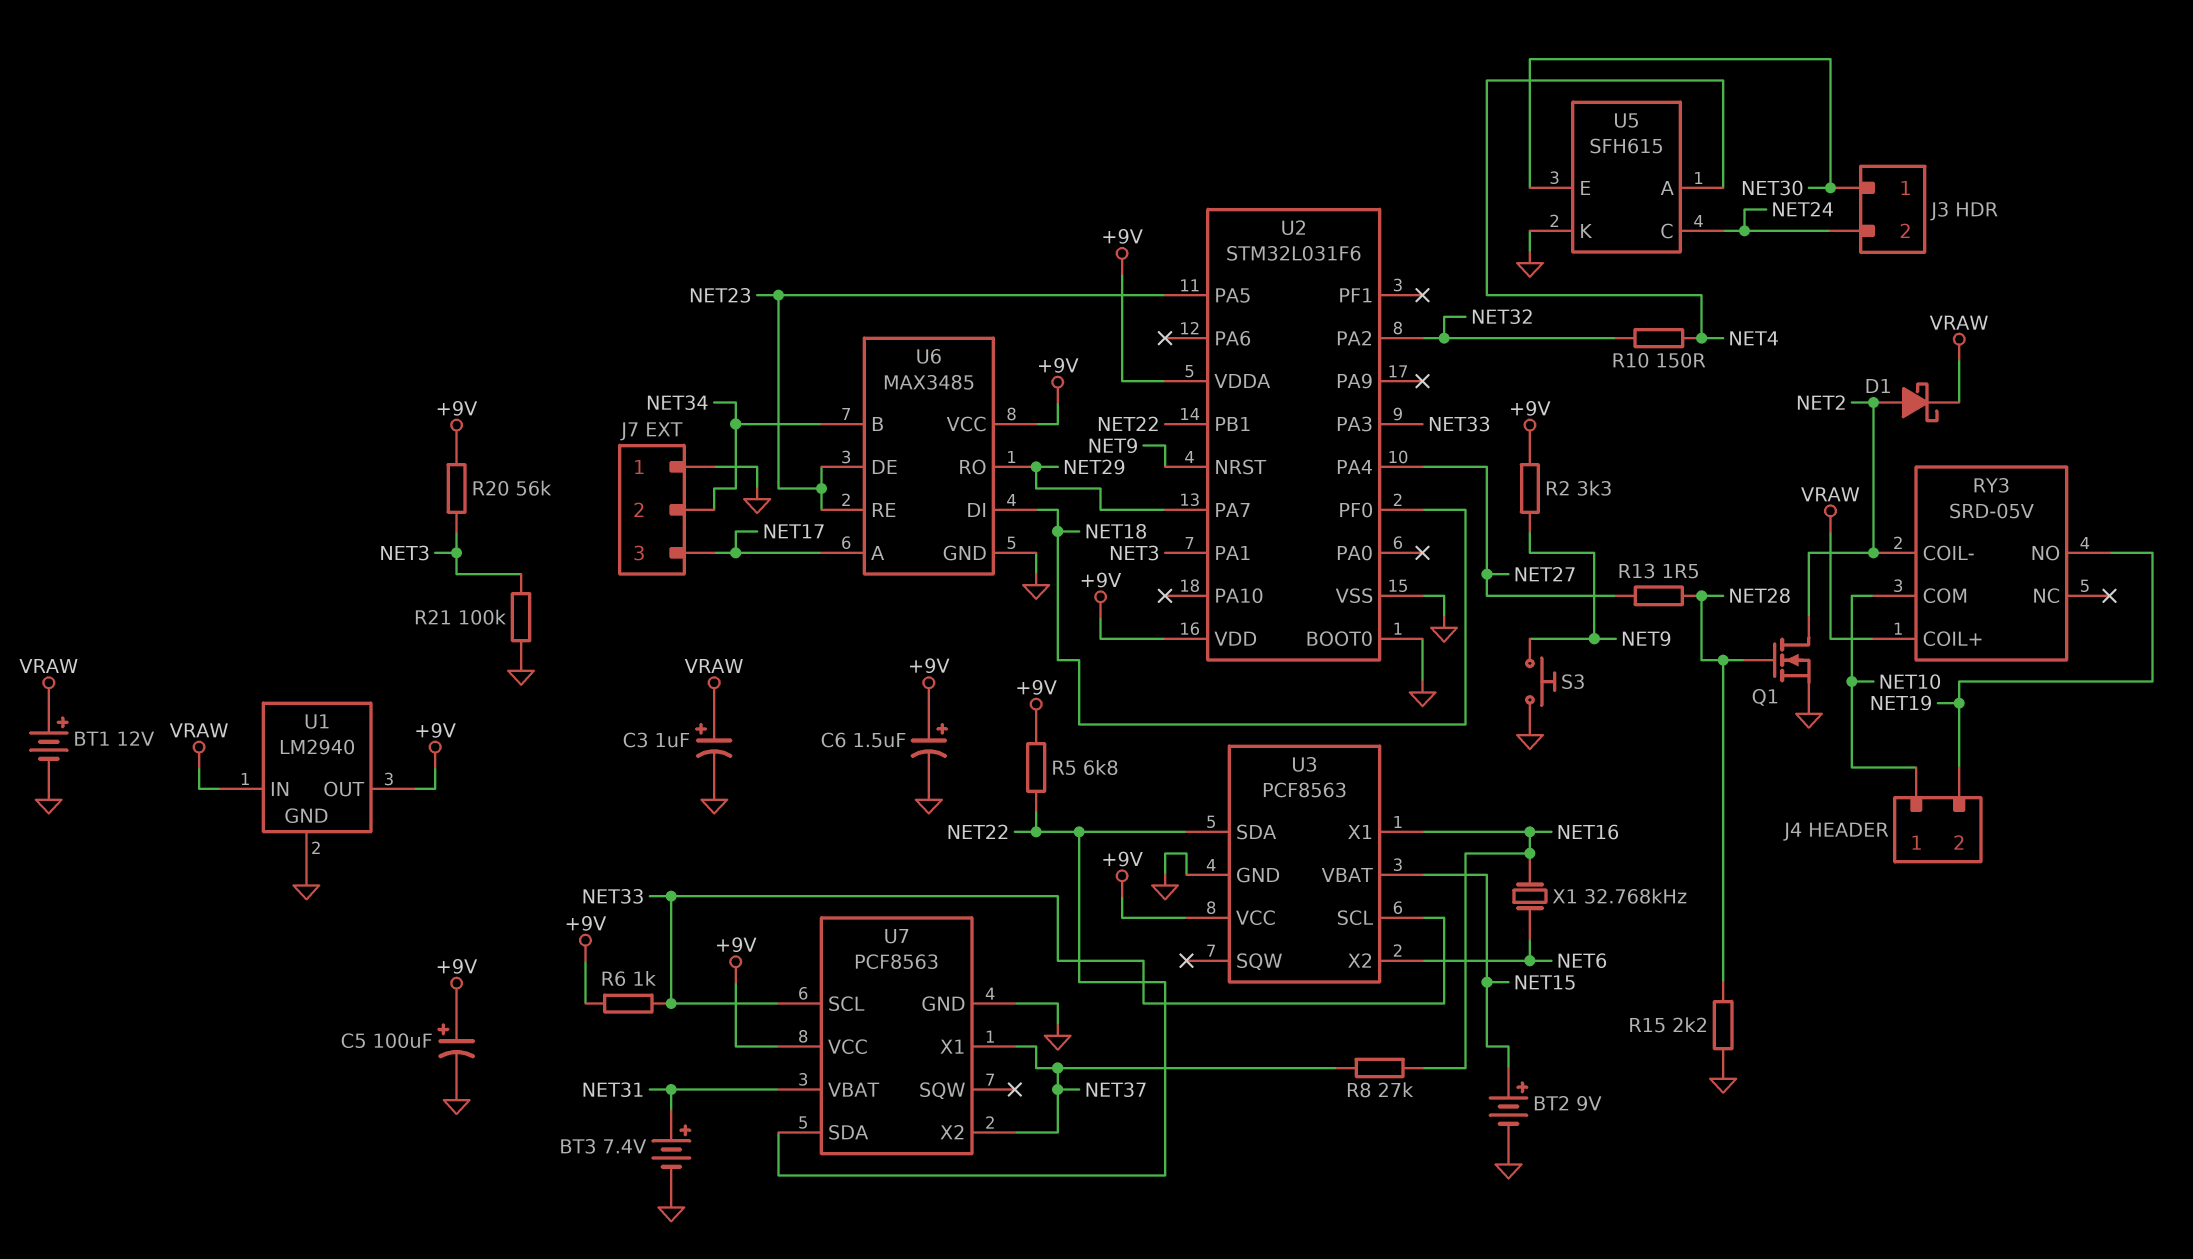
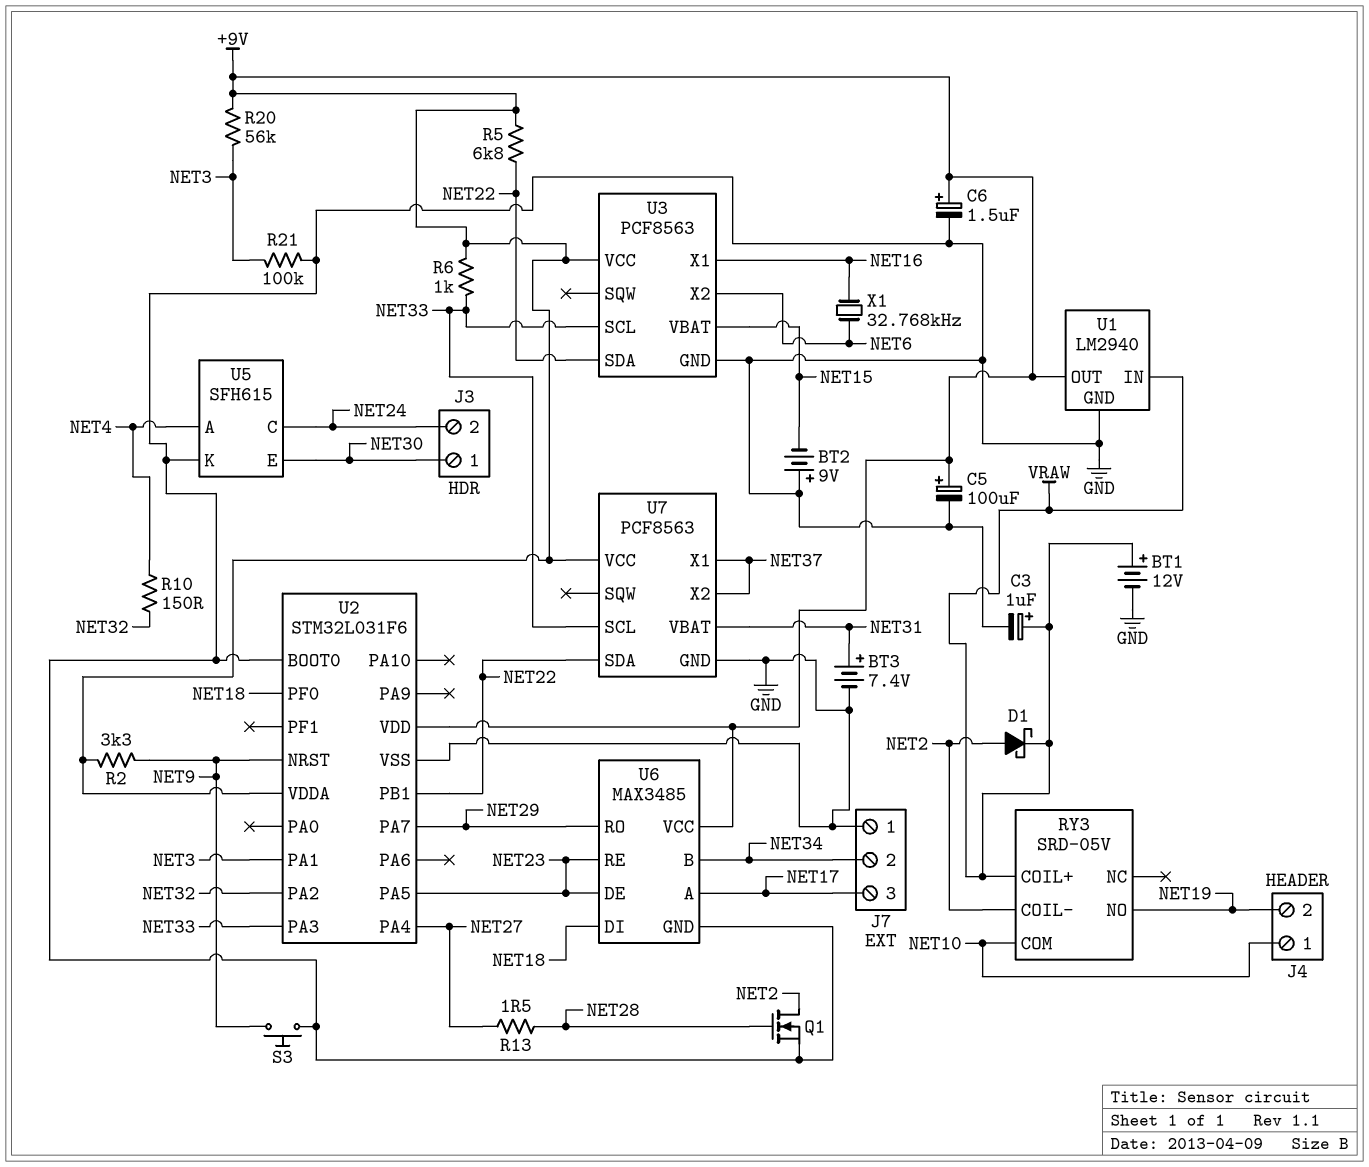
BT2: 9V (plus NET15, minus GND) -> 9V (plus GND, minus NET15)
R8: 27k (NET16, NET37) -> none
R15: 2.2k (GND, NET28) -> none

